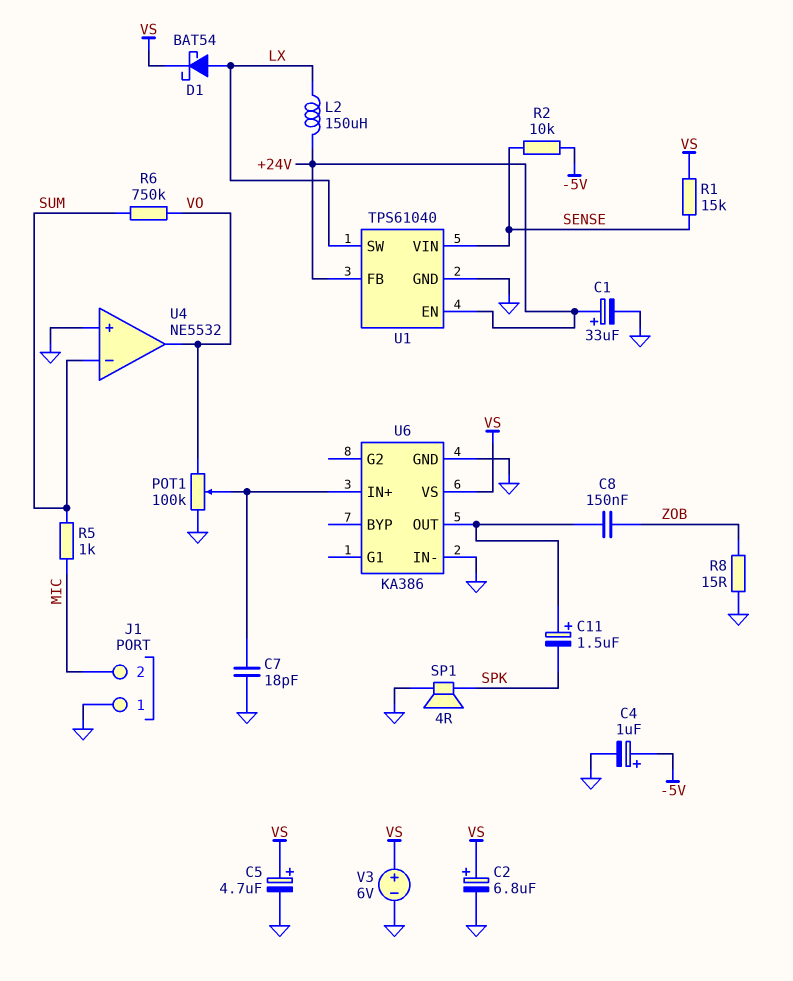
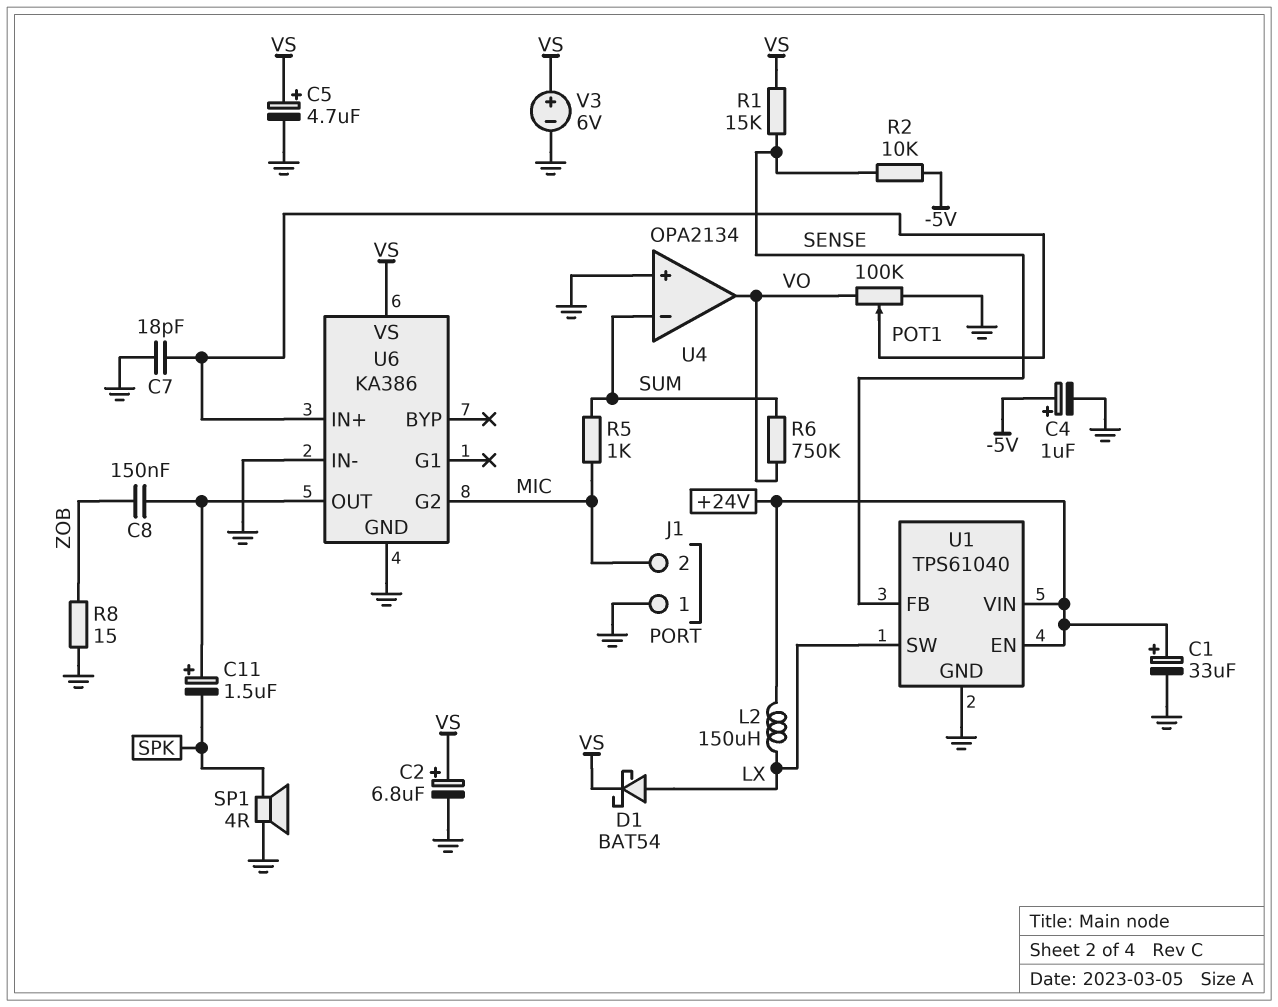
U1 pin FB: +24V -> SENSE
U1 pin VIN: SENSE -> +24V
U4: NE5532 -> OPA2134
U6 pin G2: none -> MIC

